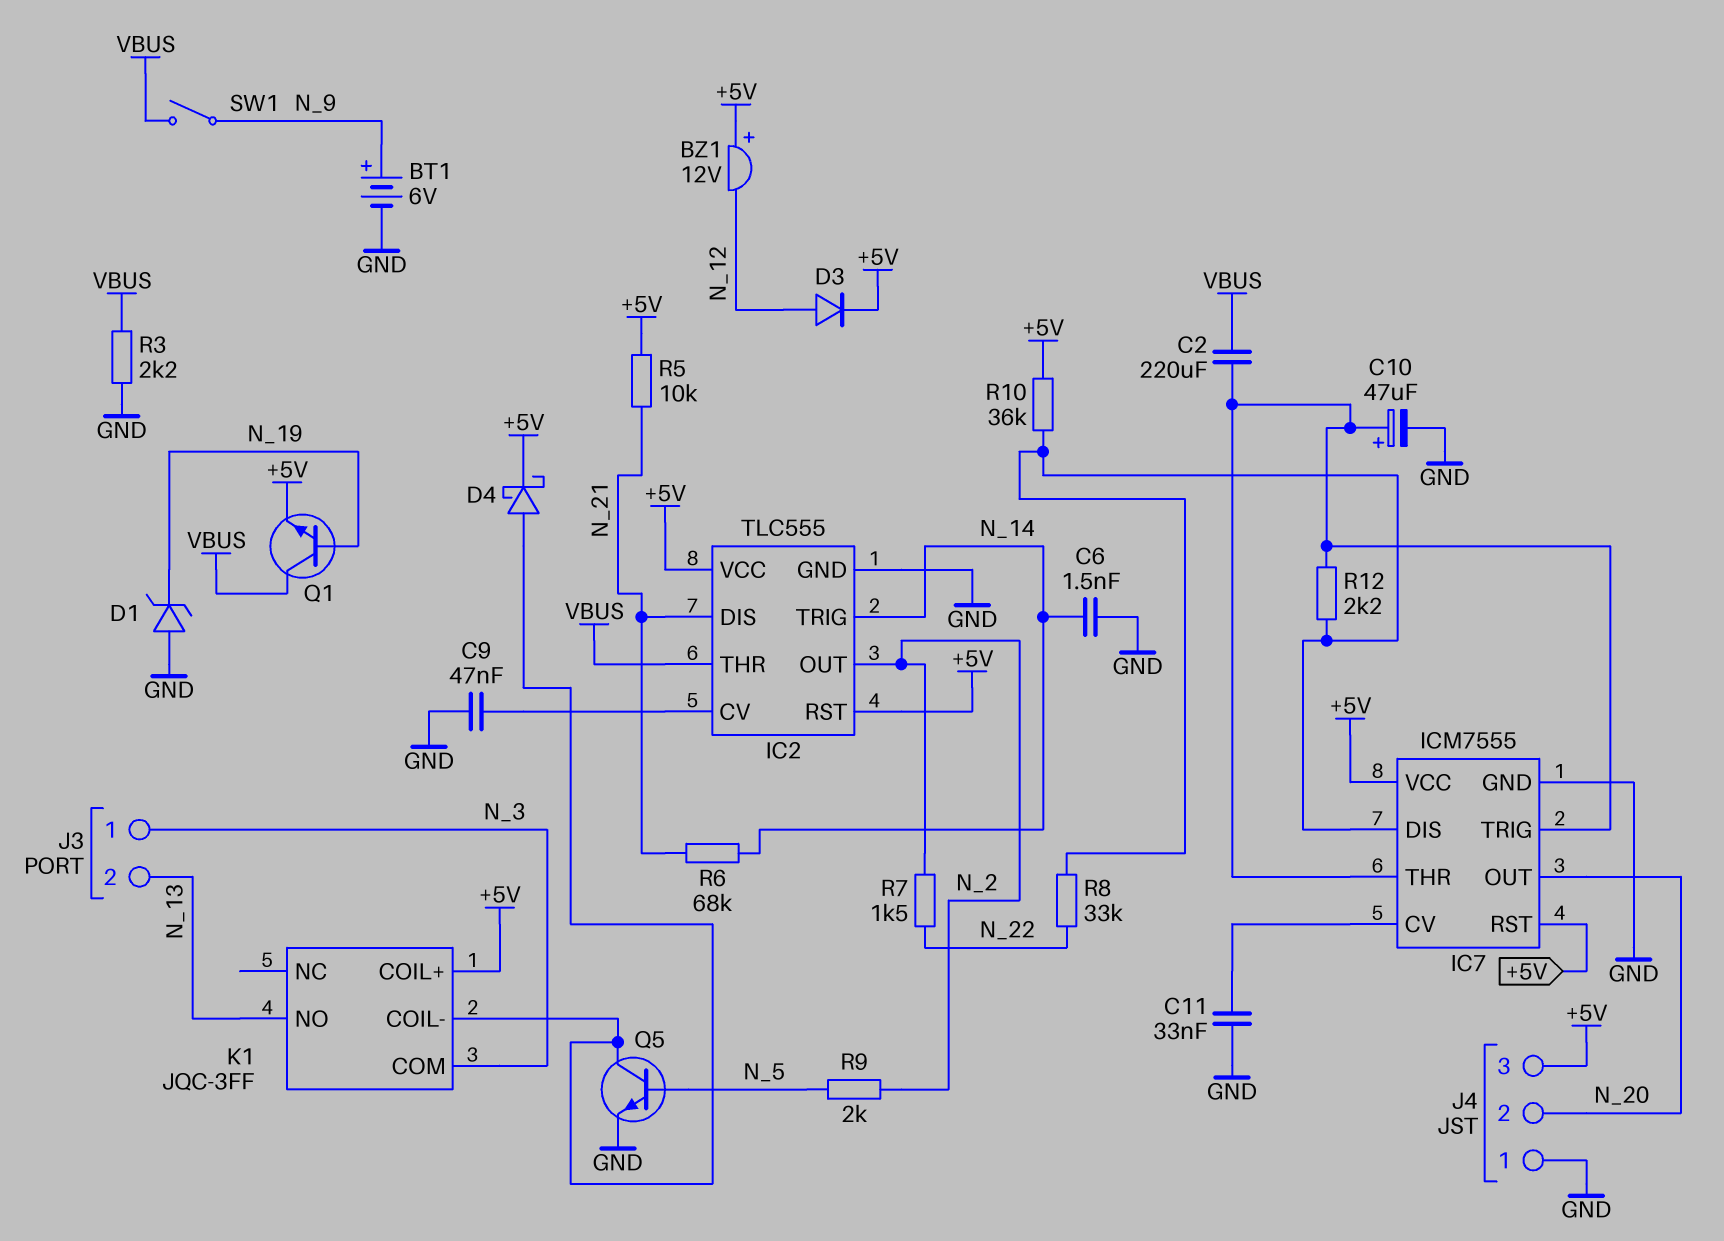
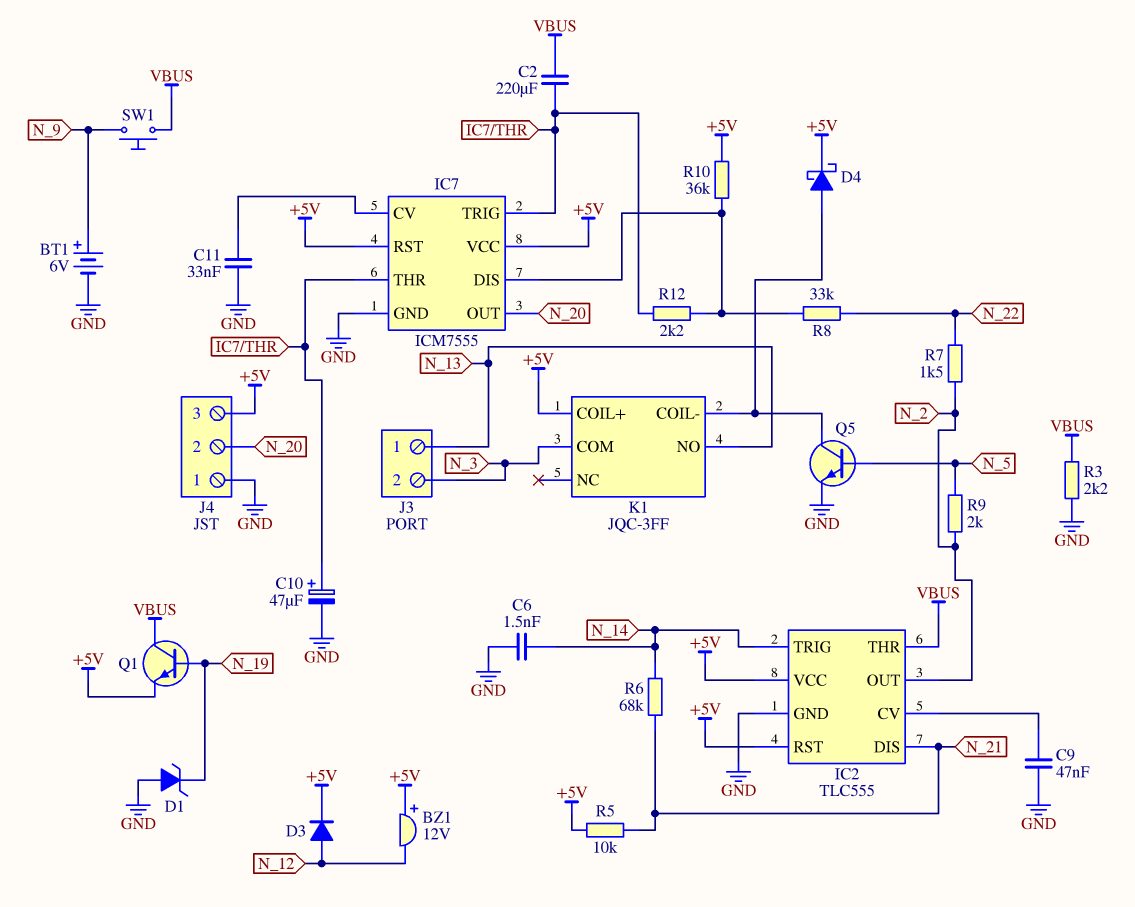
J3 pin 1: N_3 -> N_13
J3 pin 2: N_13 -> N_3
SW1: switch (N_9, VBUS) -> button (N_9, VBUS)

